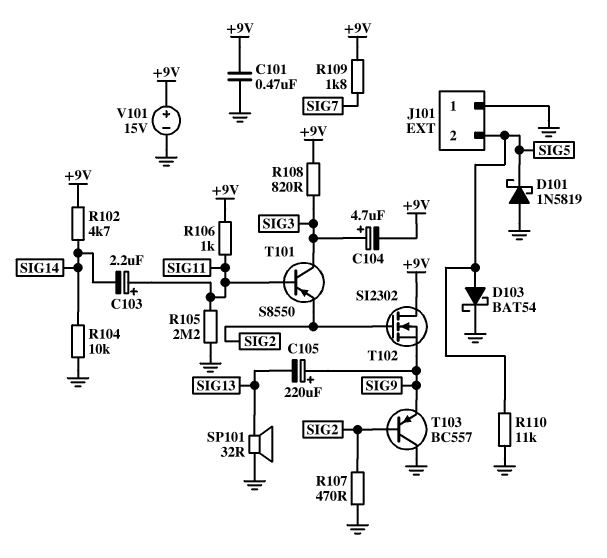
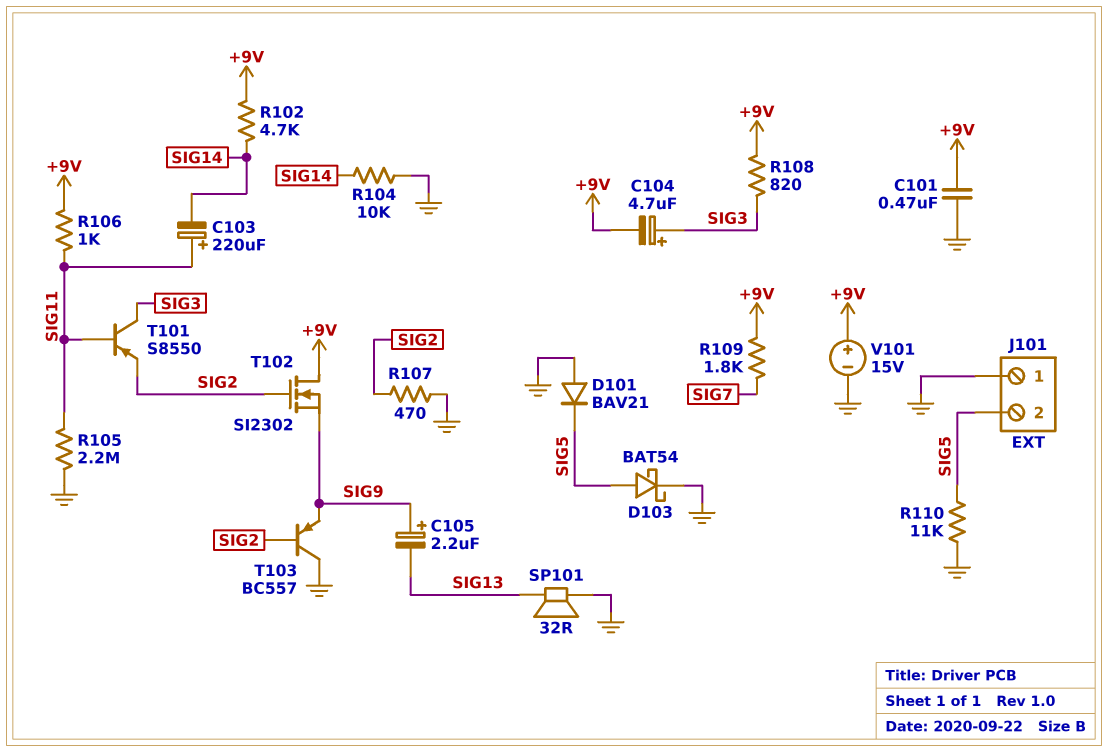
C103: 2.2uF (plus SIG11, minus SIG14) -> 220uF (plus SIG11, minus SIG14)
C105: 220uF (plus SIG9, minus SIG13) -> 2.2uF (plus SIG9, minus SIG13)
D101: schottky 1N5819 (A GND, K SIG5) -> diode BAV21 (A GND, K SIG5)

